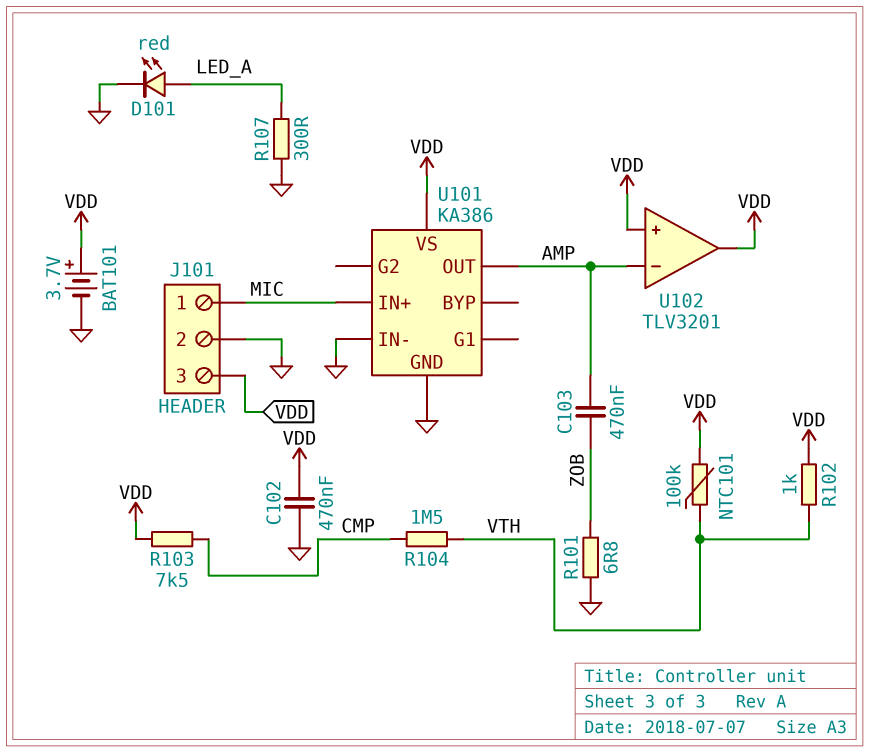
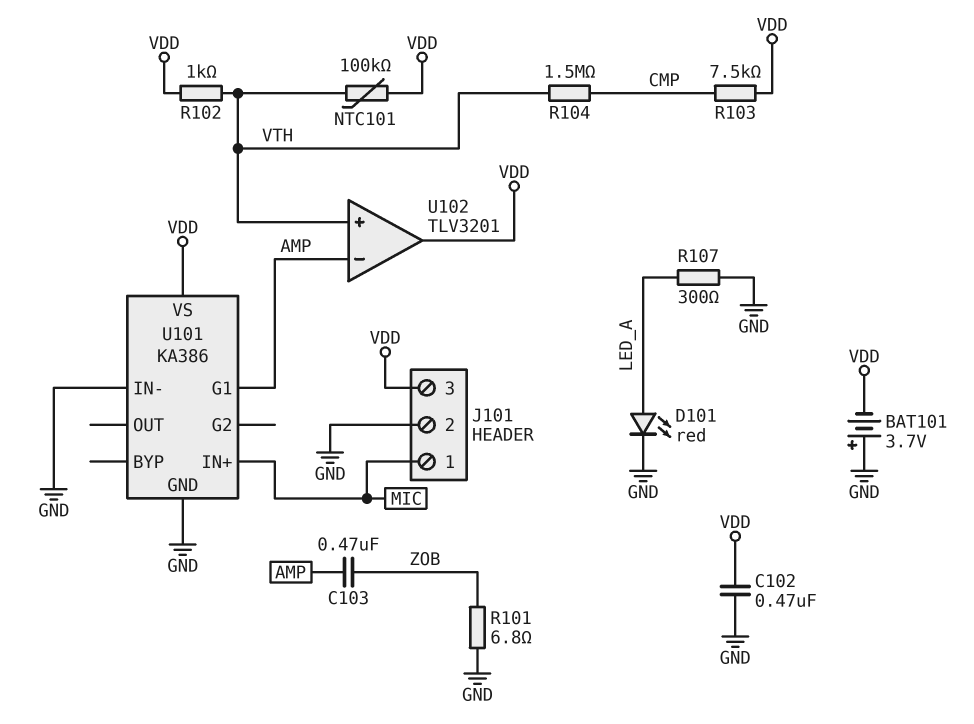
BAT101: 3.7V (plus VDD, minus GND) -> 3.7V (plus GND, minus VDD)
U101 pin G1: none -> AMP
U101 pin OUT: AMP -> none
U102 pin in+: VDD -> VTH

